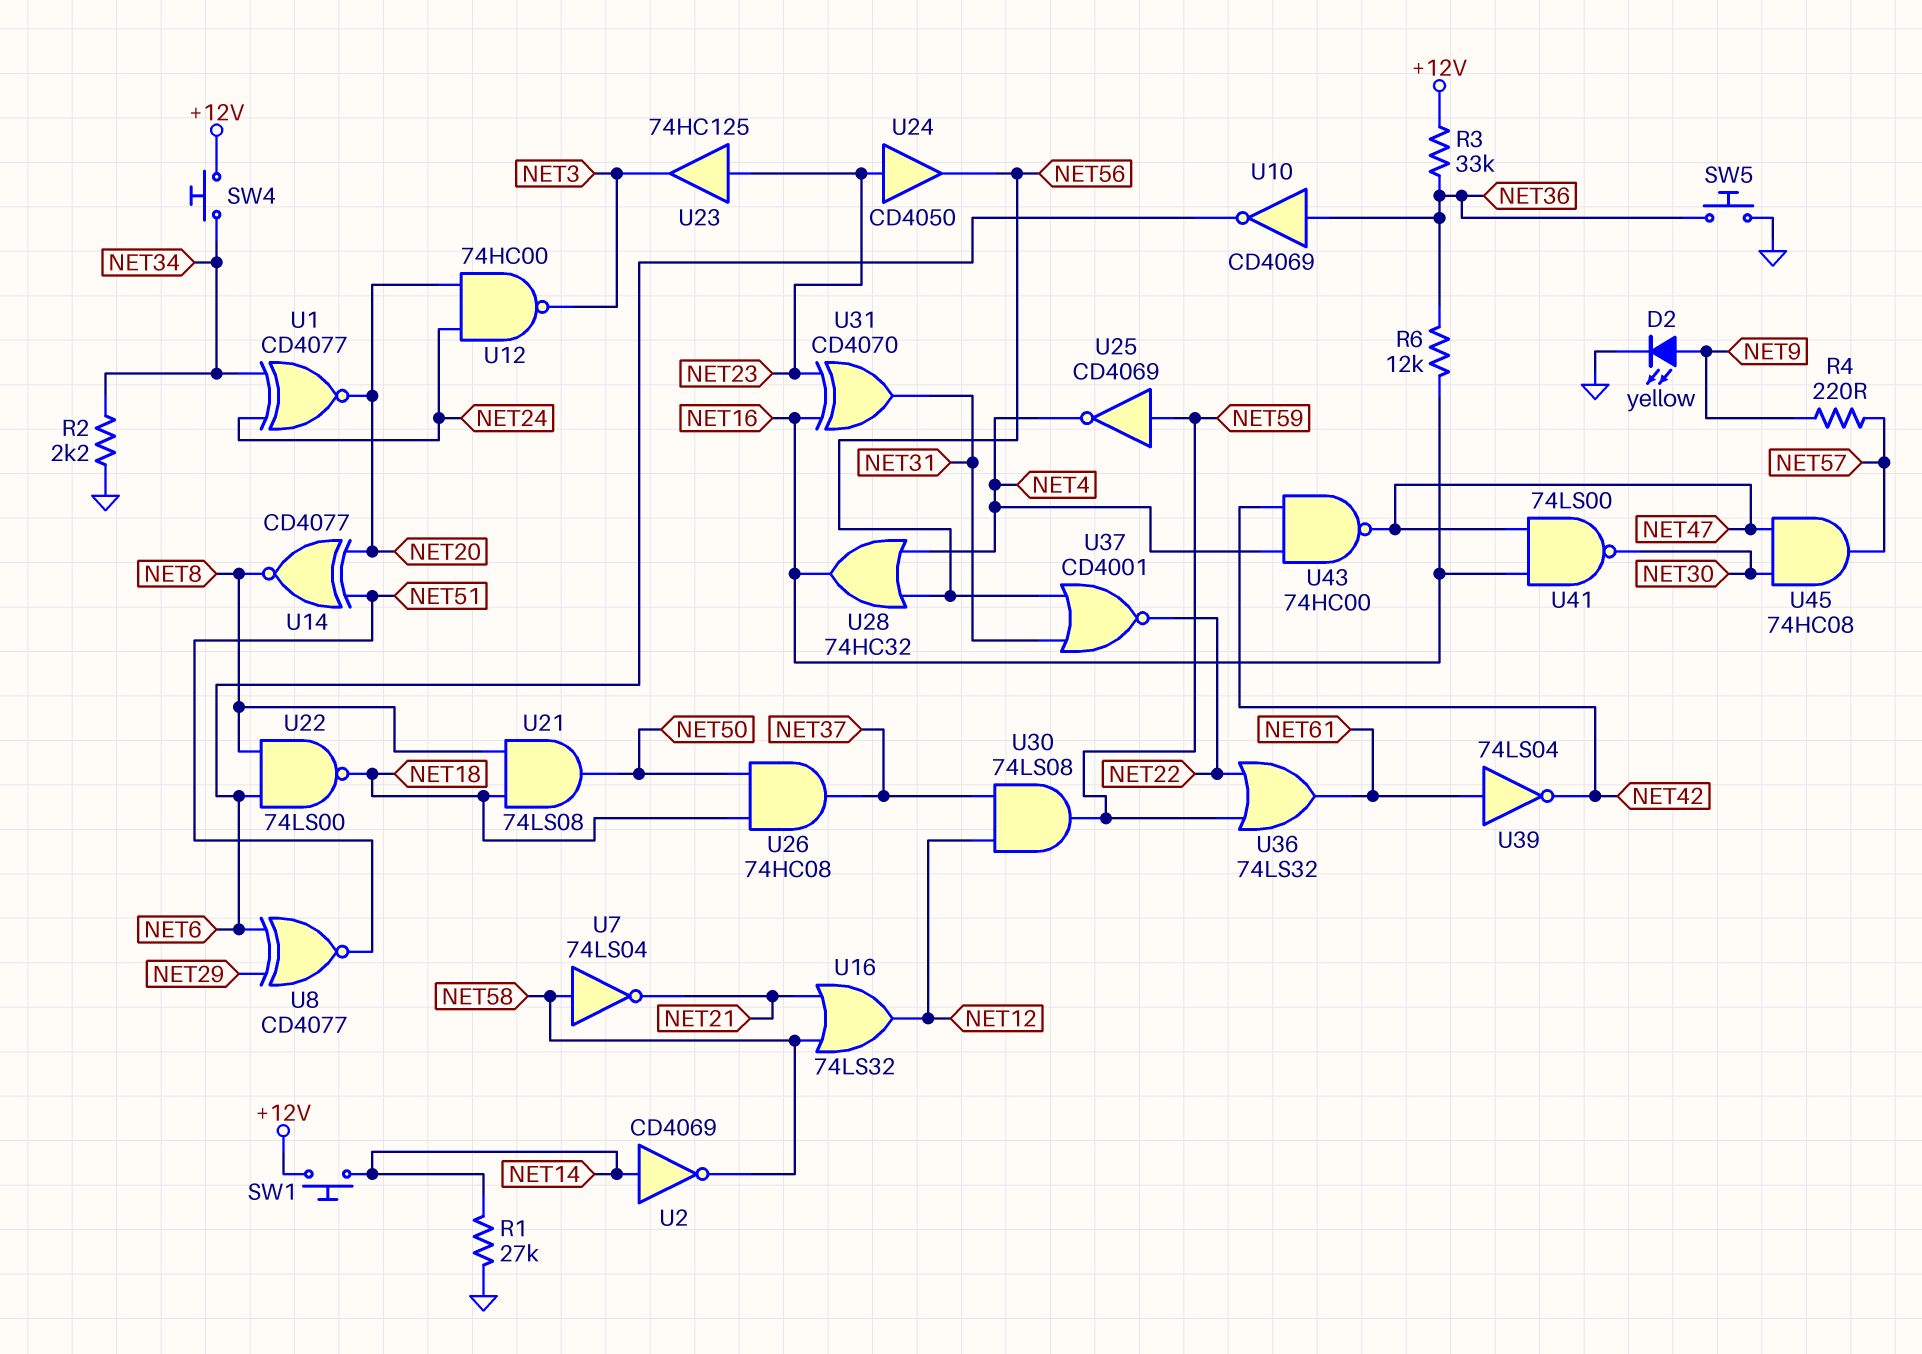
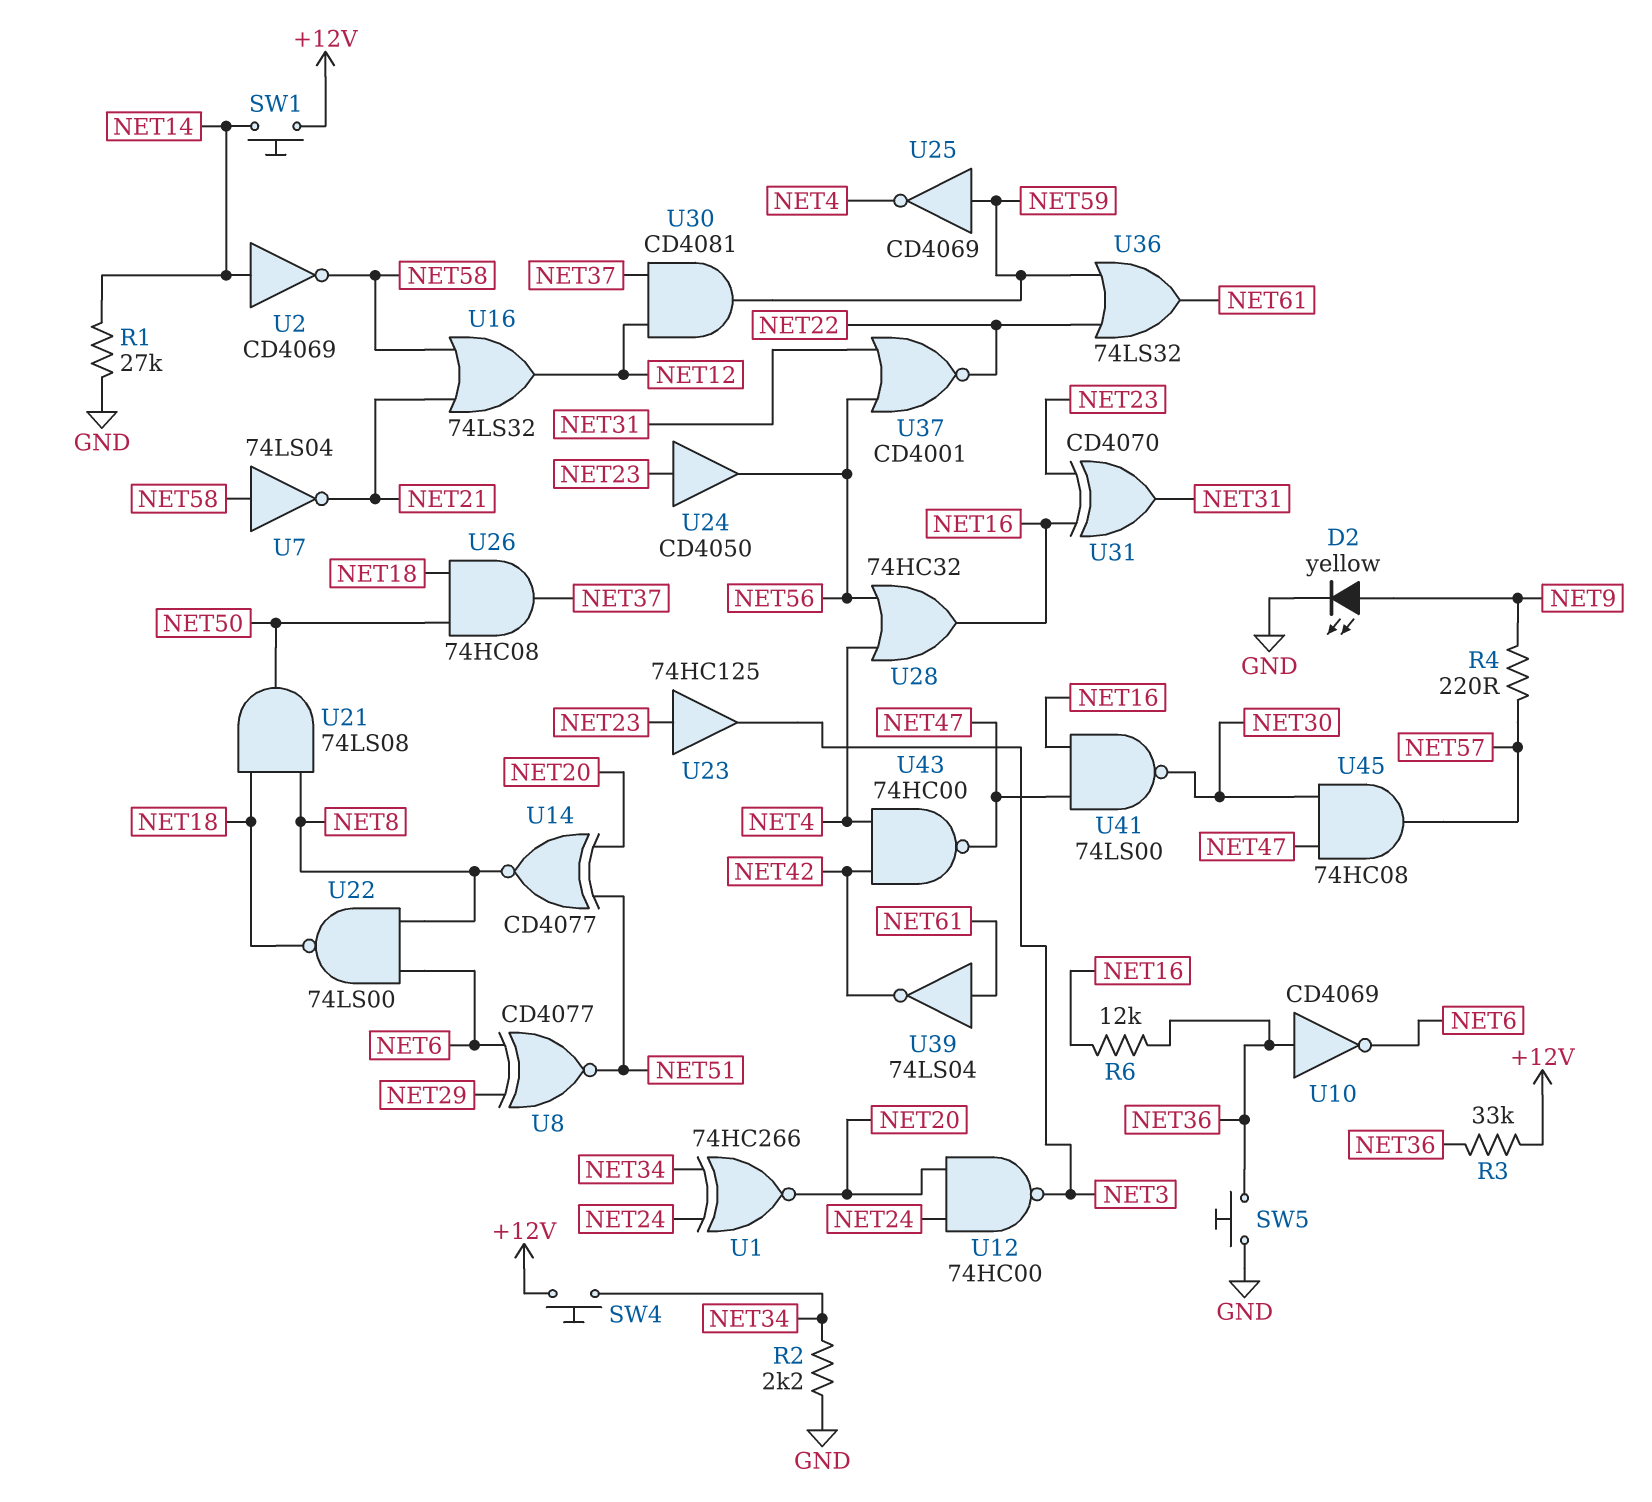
U1: XNOR CD4077 (in NET24, in NET34, out NET20) -> XNOR 74HC266 (in NET24, in NET34, out NET20)
U30: AND 74LS08 (in NET12, in NET37, out NET59) -> AND CD4081 (in NET12, in NET37, out NET59)

